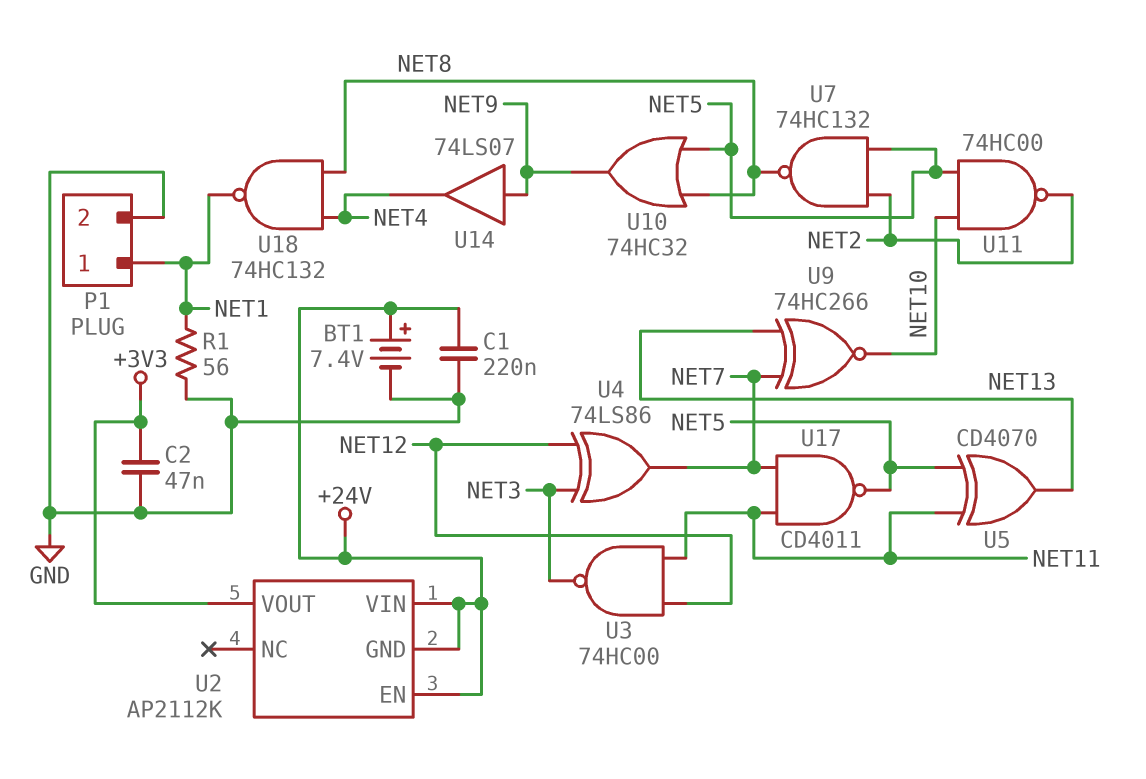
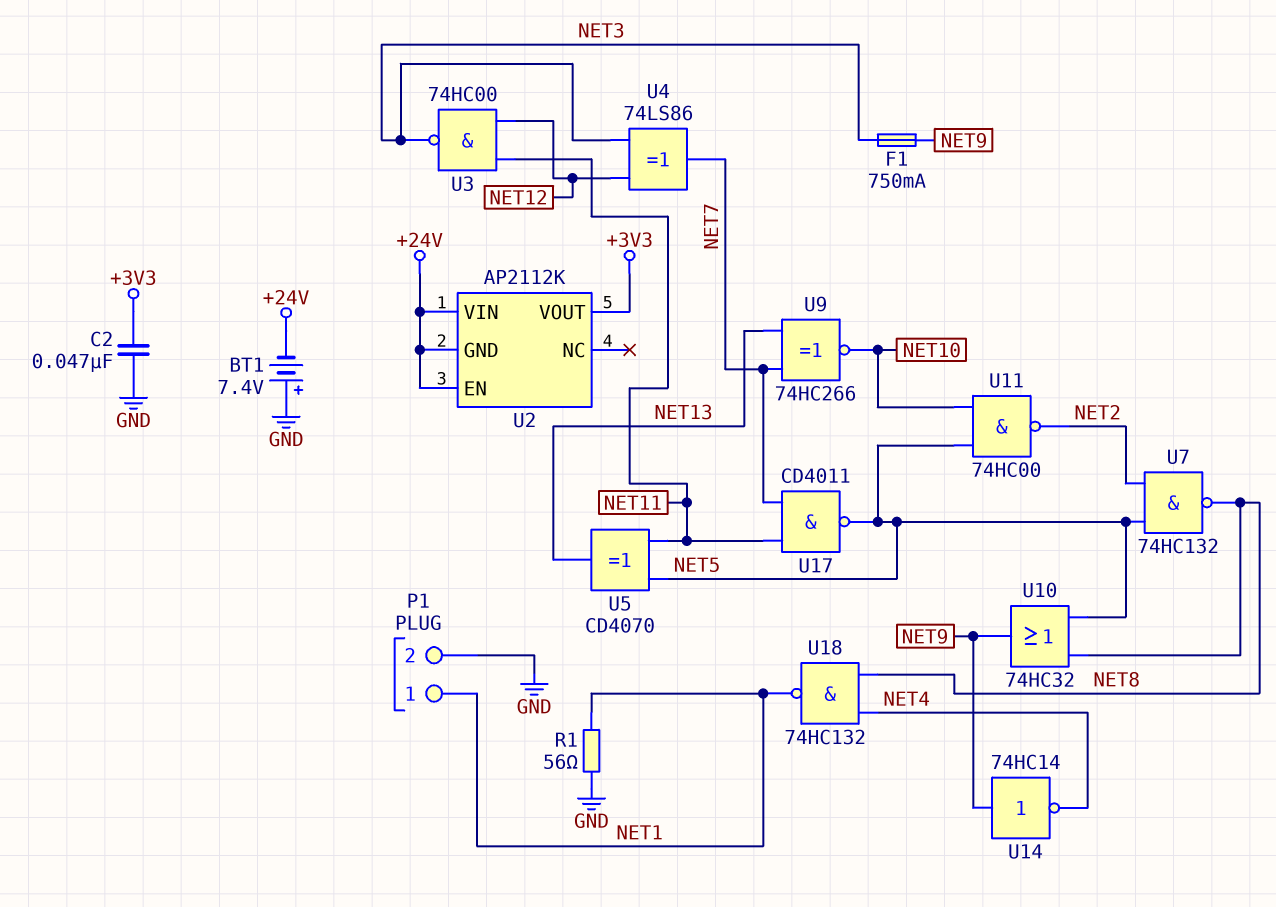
BT1: 7.4V (plus +24V, minus GND) -> 7.4V (plus GND, minus +24V)
C1: 220nF (+24V, GND) -> none
F1: none -> 750mA (NET3, NET9)
U14: buffer 74LS07 (in NET9, out NET4) -> NOT 74HC14 (in NET9, out NET4)

